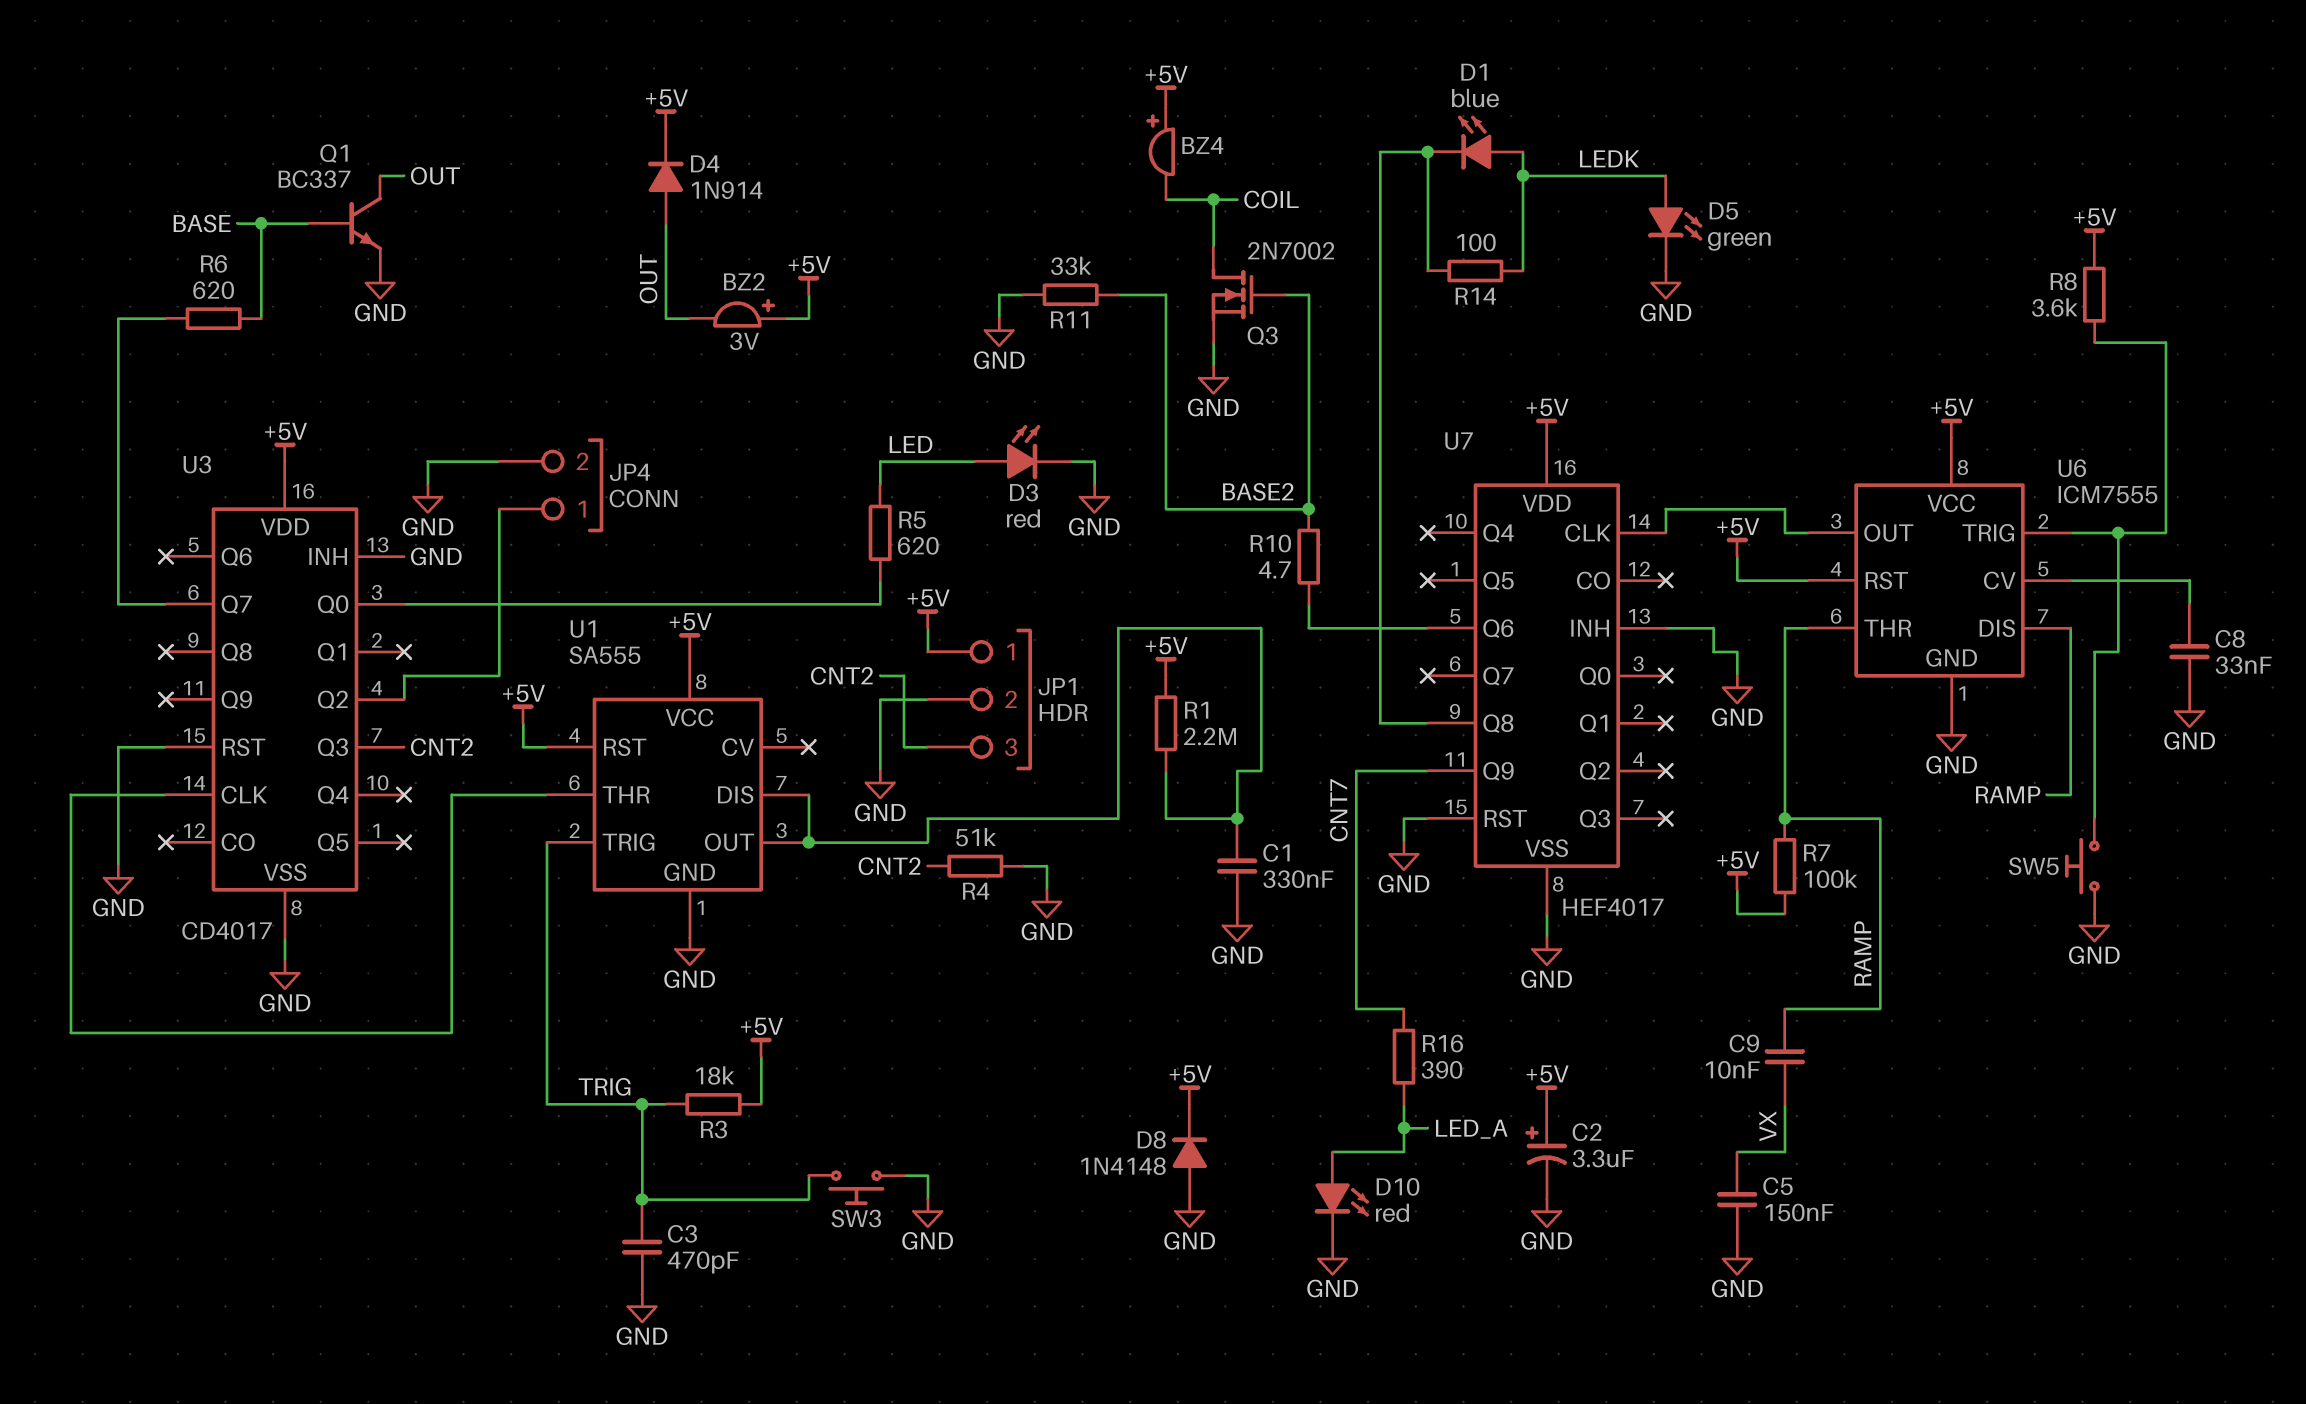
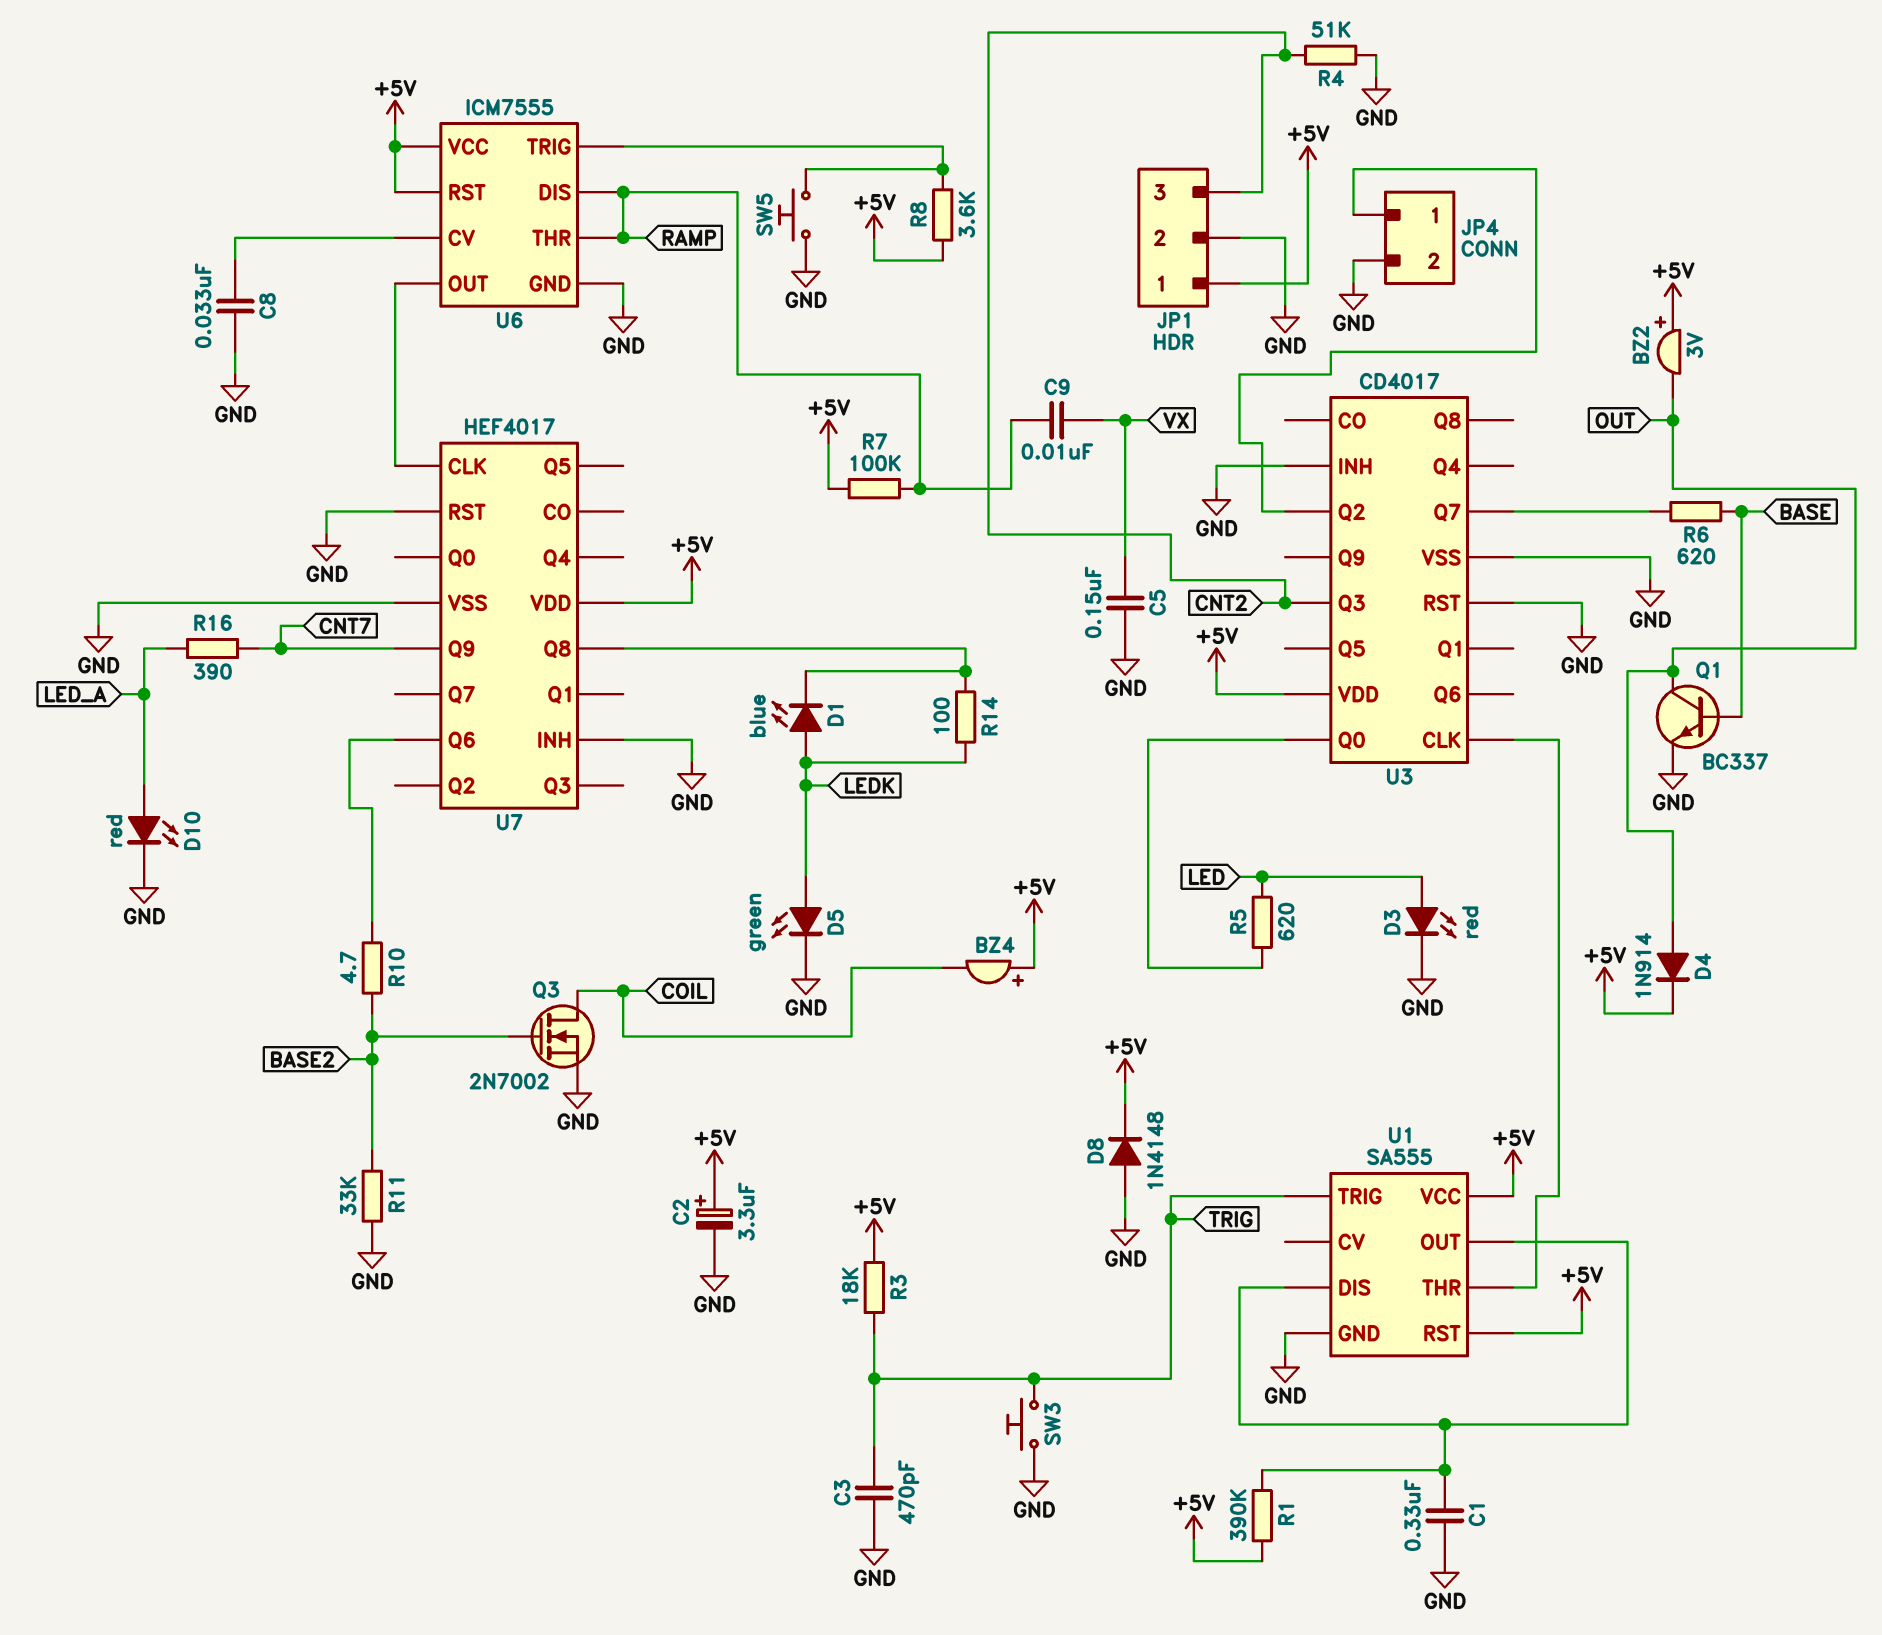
R1: 2.2M (+5V, U1/DIS) -> 390k (+5V, U1/DIS)

